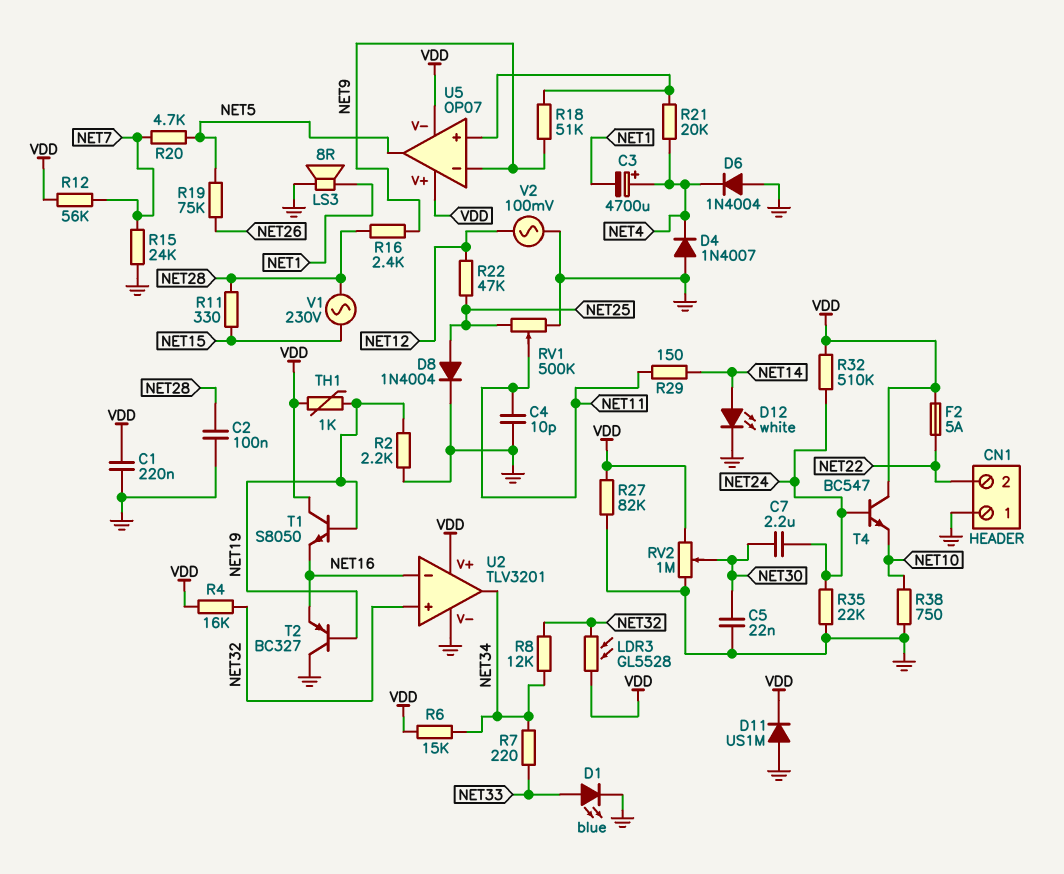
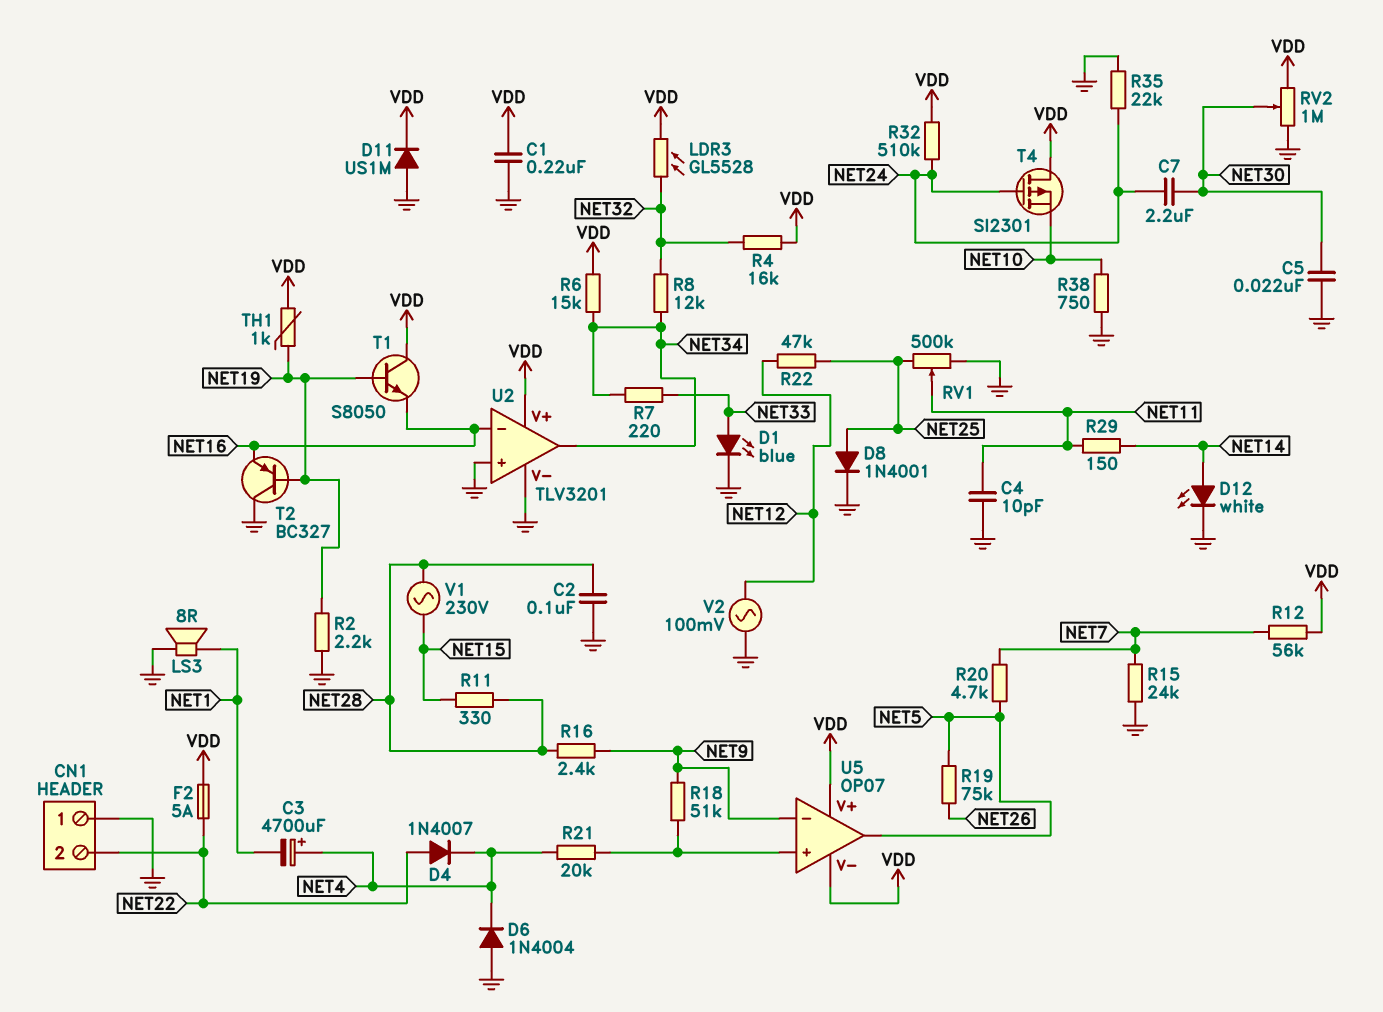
D4: diode 1N4007 (A GND, K NET4) -> diode 1N4007 (A NET22, K NET4)
D8: diode 1N4004 (A NET25, K GND) -> diode 1N4001 (A NET25, K GND)
R27: 82k (GND, VDD) -> none
T4: NPN BC547 (B NET24, C VDD, E NET10) -> PMOS SI2301 (G NET24, D VDD, S NET10)
U2 pin in+: NET32 -> GND

